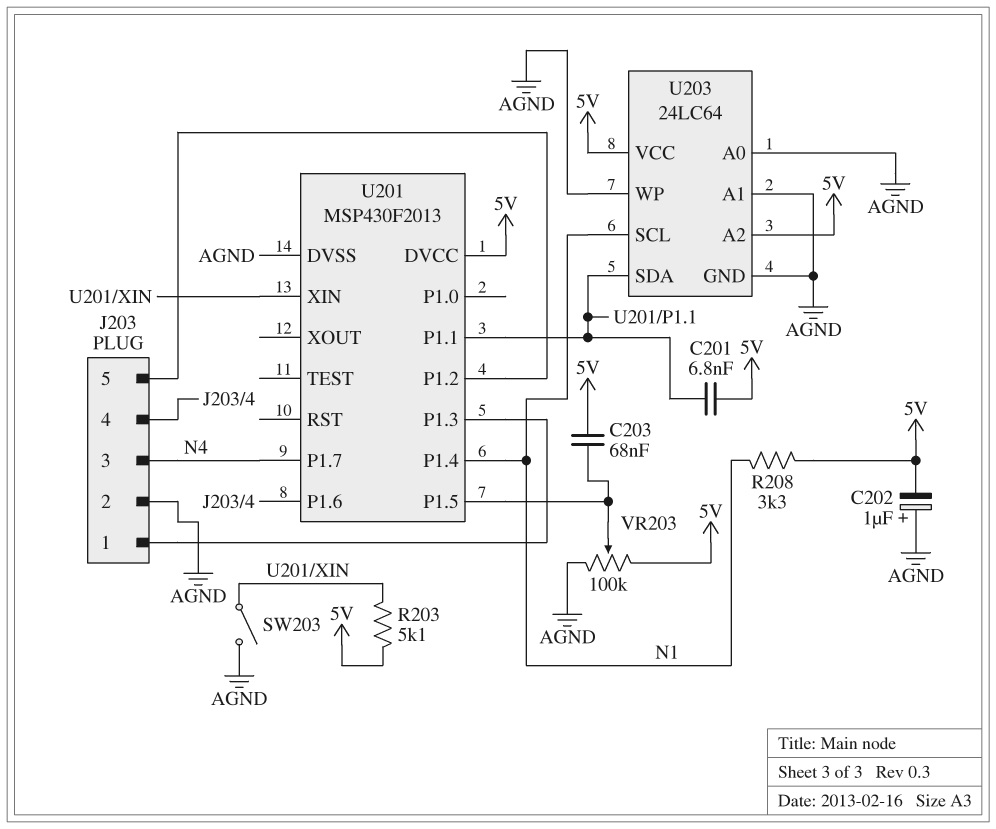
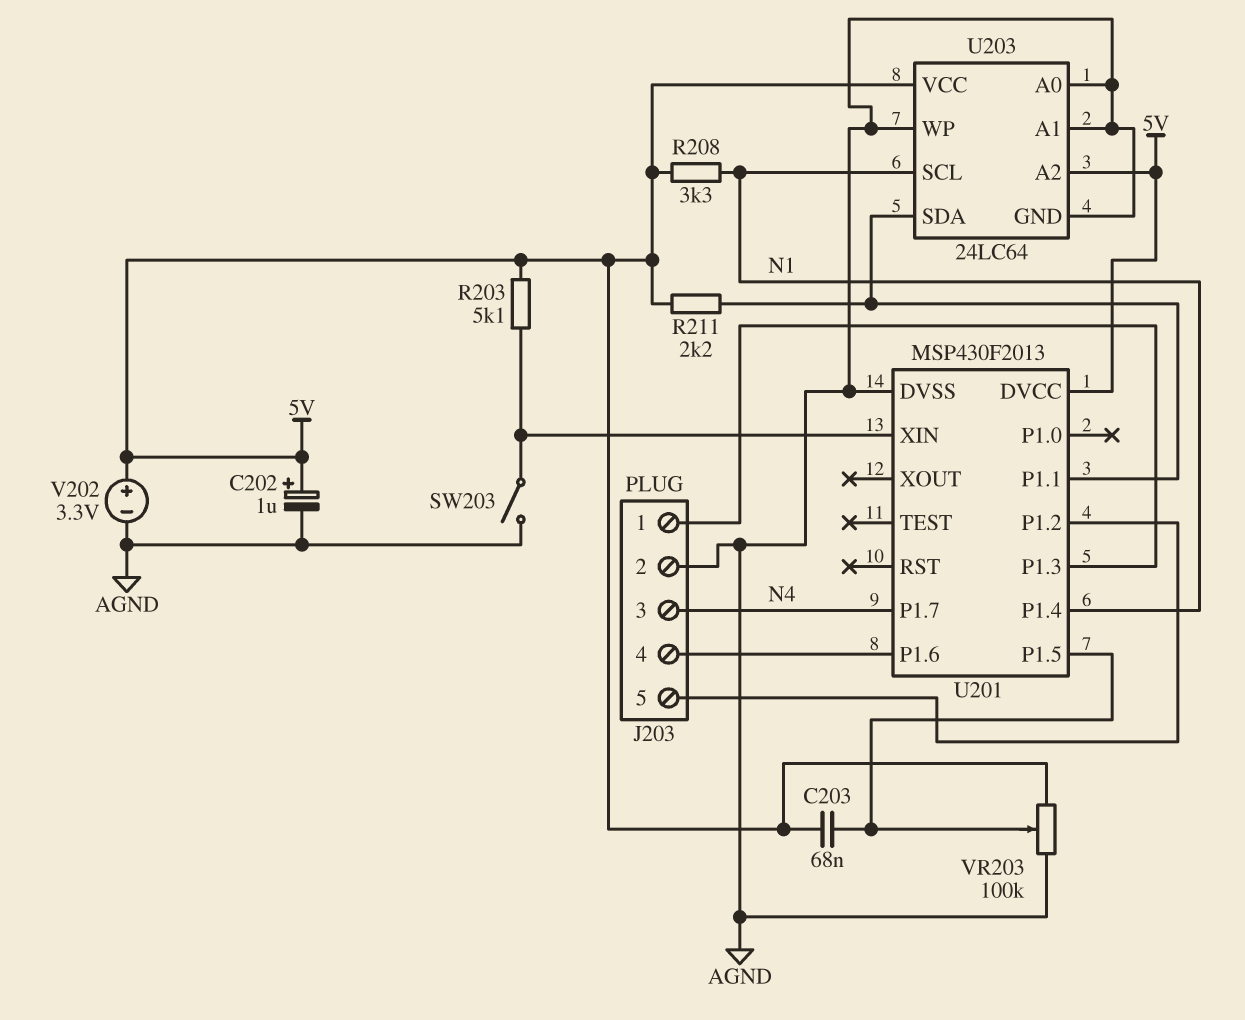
C201: 6.8nF (5V, U201/P1.1) -> none
C202: 1uF (plus AGND, minus 5V) -> 1uF (plus 5V, minus AGND)
R211: none -> 2.2k (5V, U201/P1.1)
V202: none -> 3.3V (plus 5V, minus AGND)

